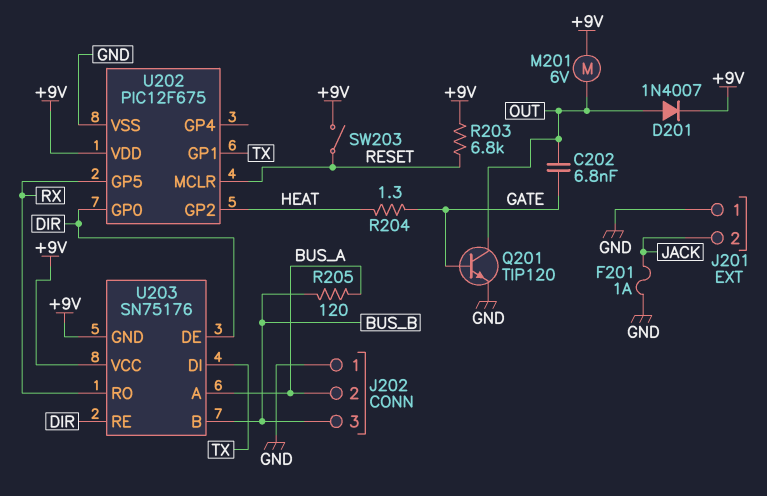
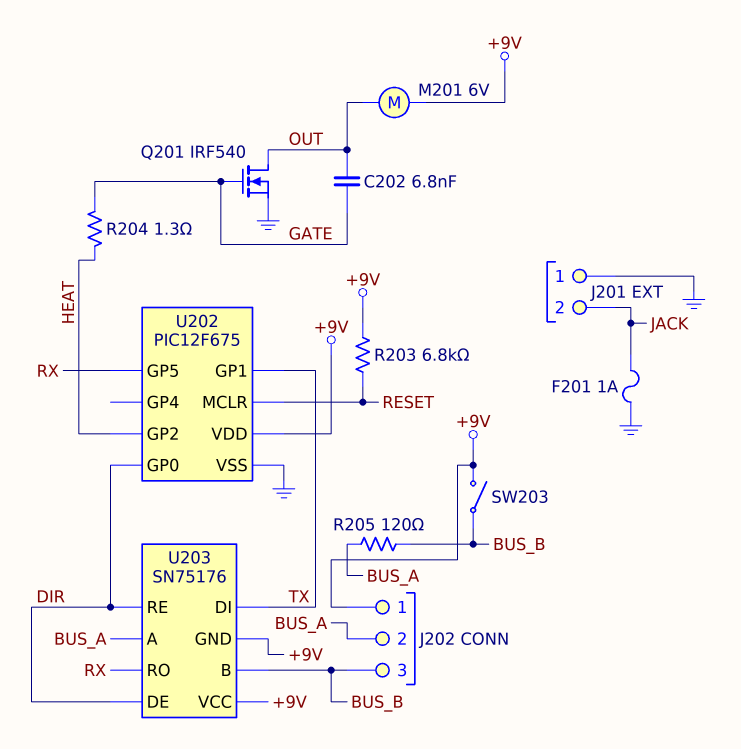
D201: diode 1N4007 (A OUT, K +9V) -> none
J202 pin 1: GND -> +9V
Q201: NPN TIP120 (B GATE, C OUT, E GND) -> NMOS IRF540 (G GATE, D OUT, S GND)
SW203: switch (+9V, RESET) -> switch (+9V, BUS_B)

